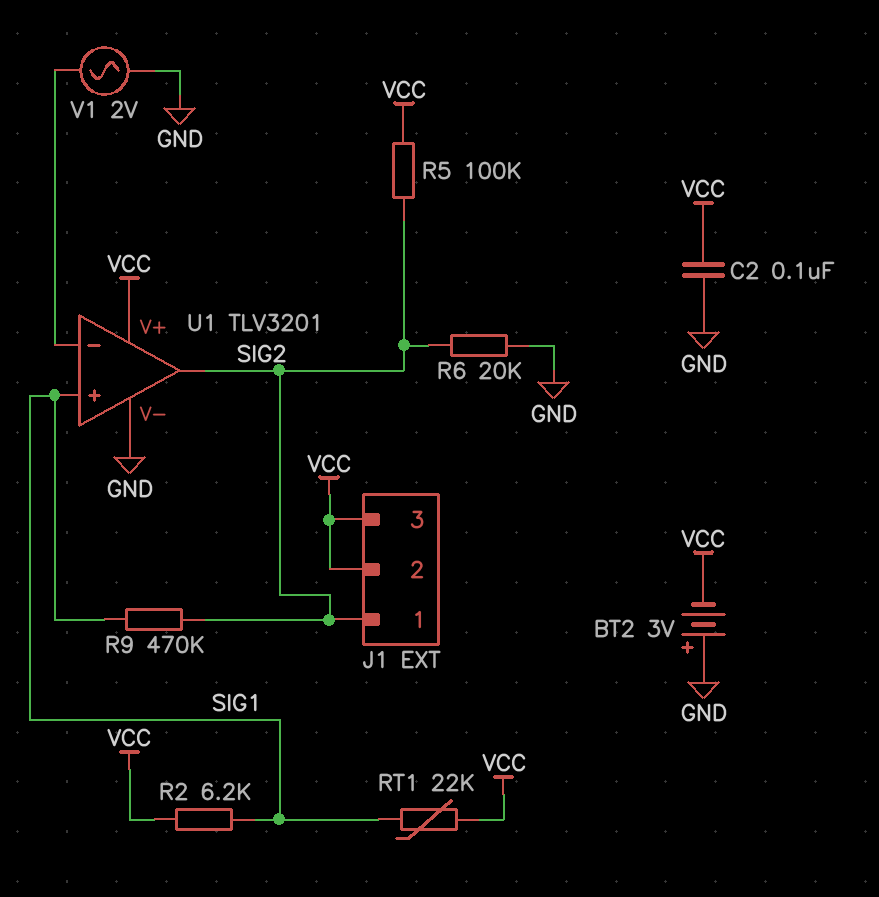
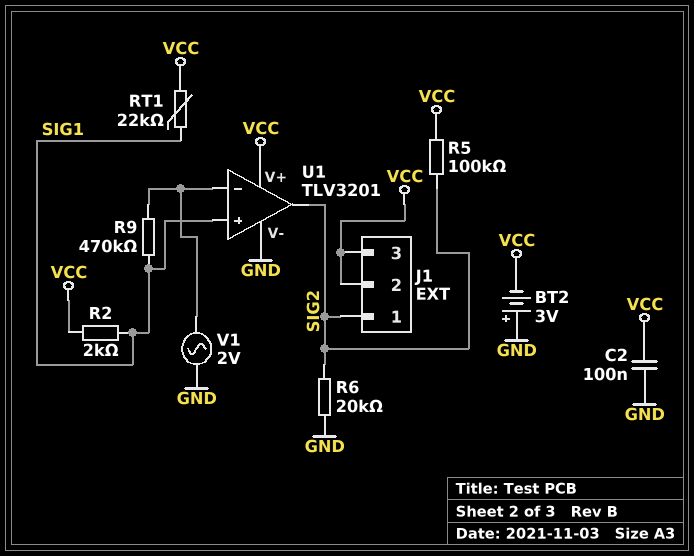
R2: 6.2k (SIG1, VCC) -> 2k (SIG1, VCC)
R9: 470k (SIG1, SIG2) -> 470k (SIG1, U1/in-)

